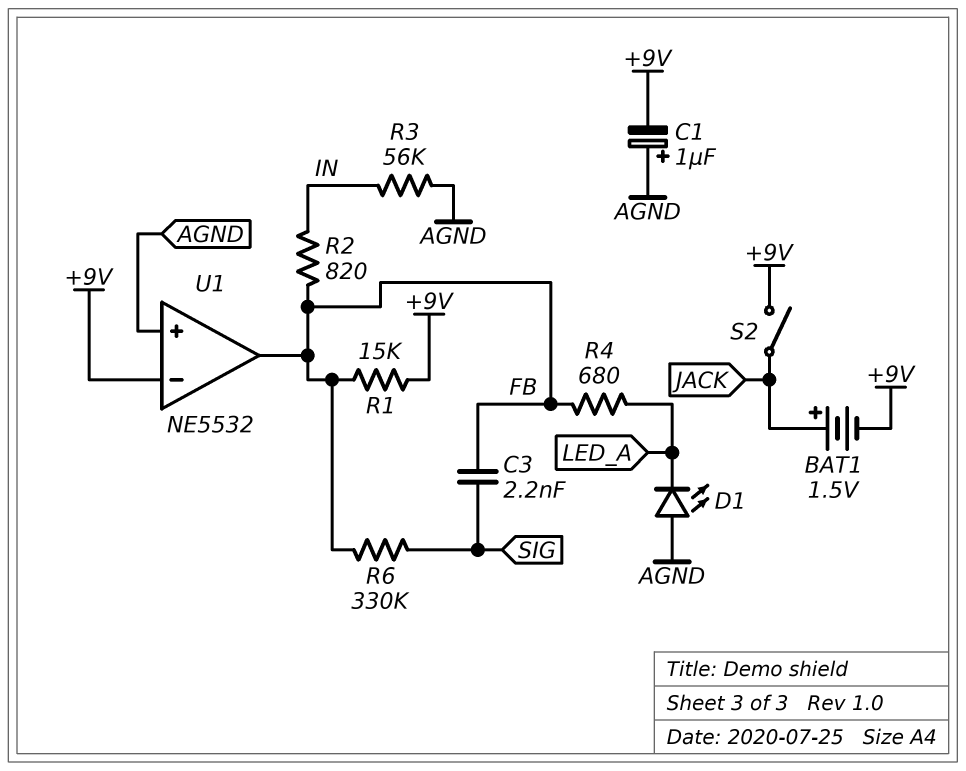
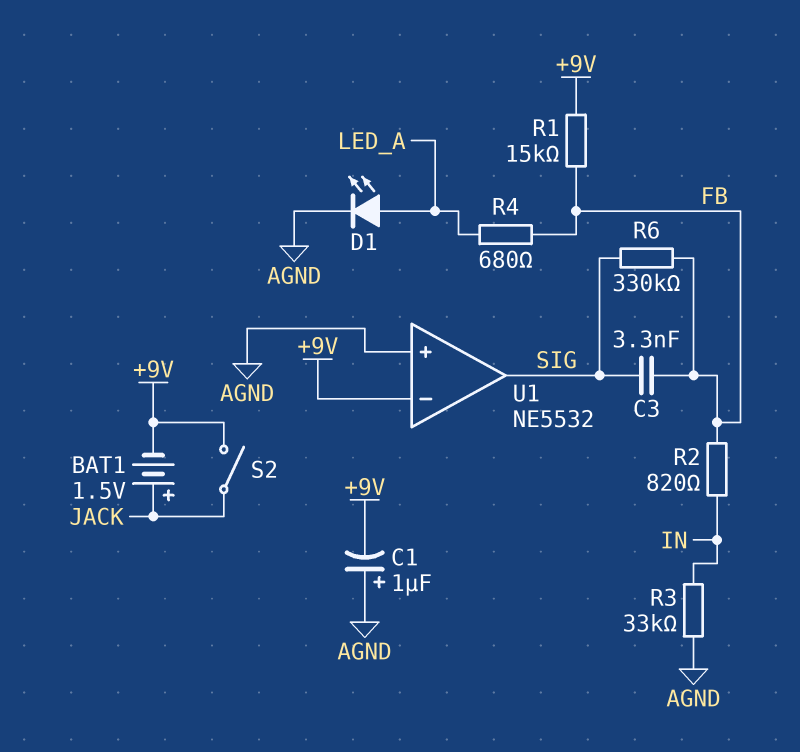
C3: 2.2nF (FB, SIG) -> 3.3nF (FB, SIG)
D1: LED (A AGND, K LED_A) -> LED (A LED_A, K AGND)
R3: 56k (AGND, IN) -> 33k (AGND, IN)
U1 pin out: FB -> SIG

